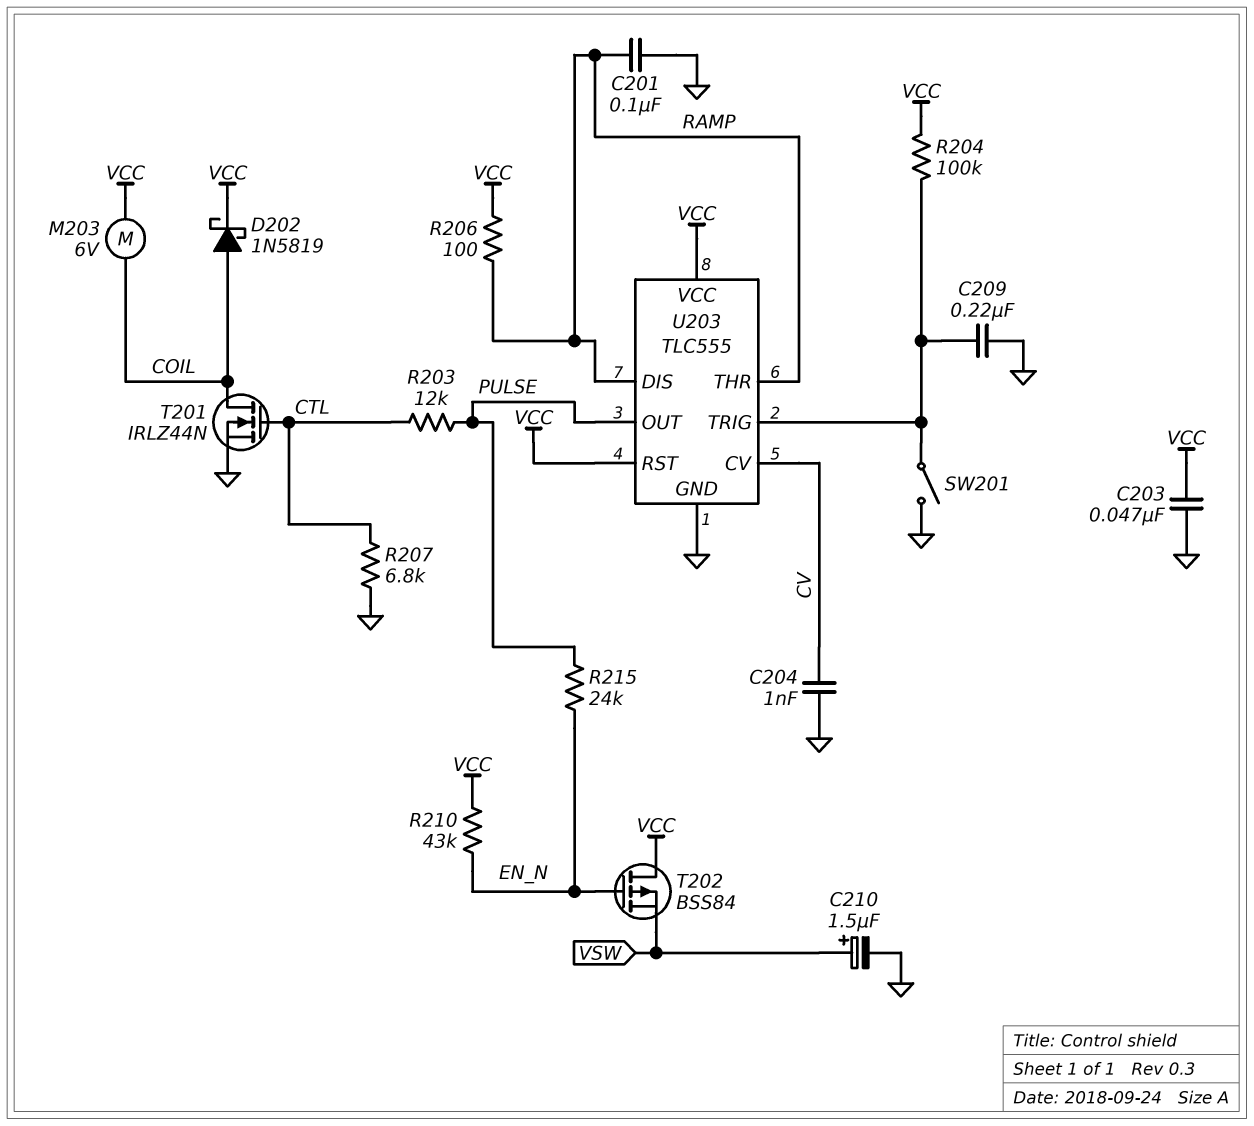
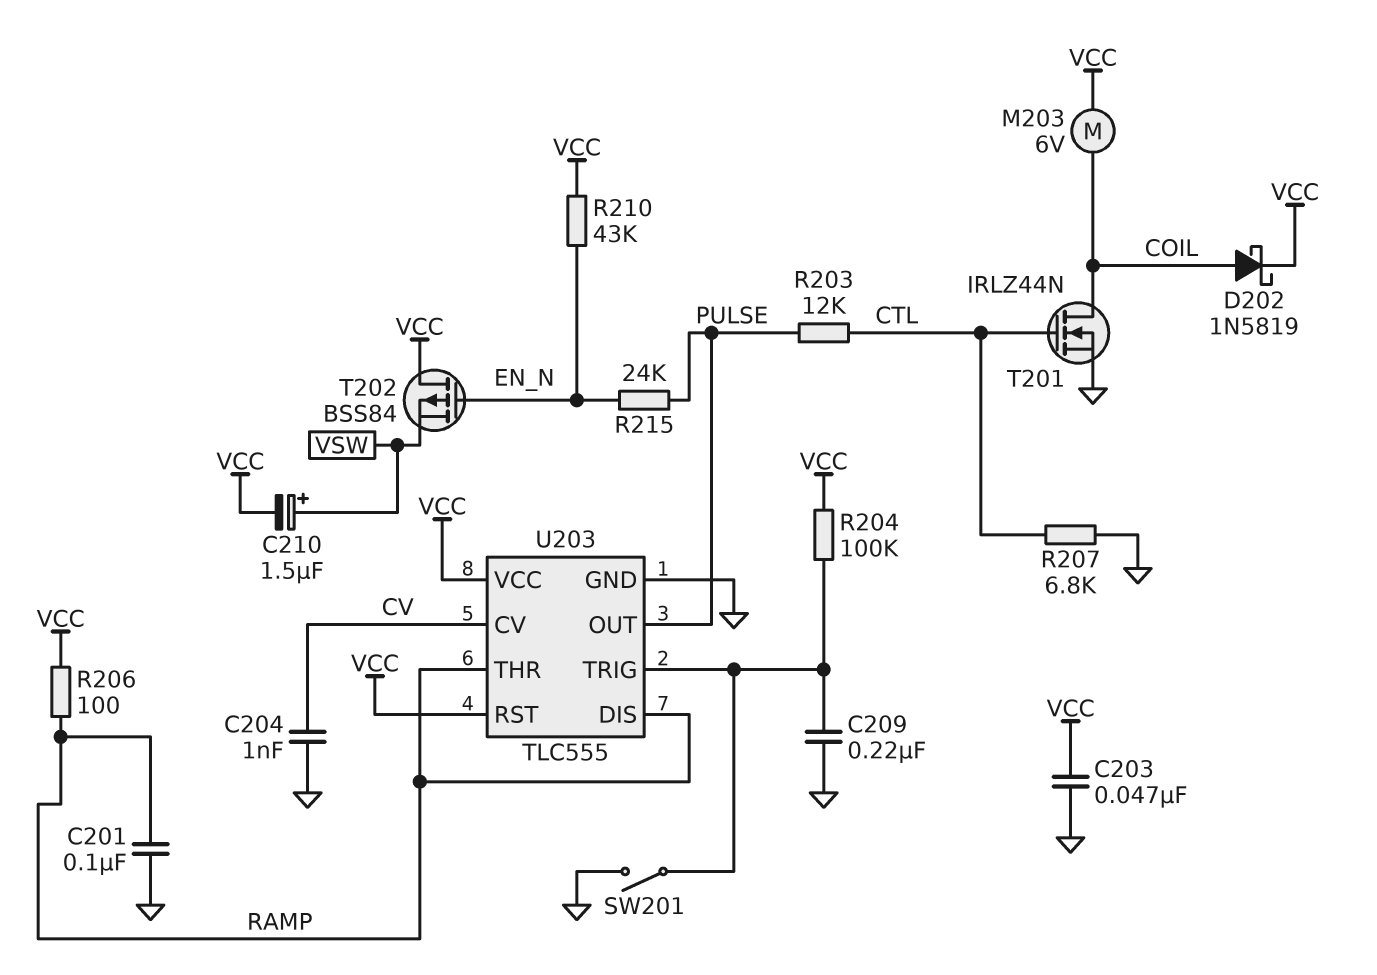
C210: 1.5uF (plus VSW, minus GND) -> 1.5uF (plus VSW, minus VCC)

